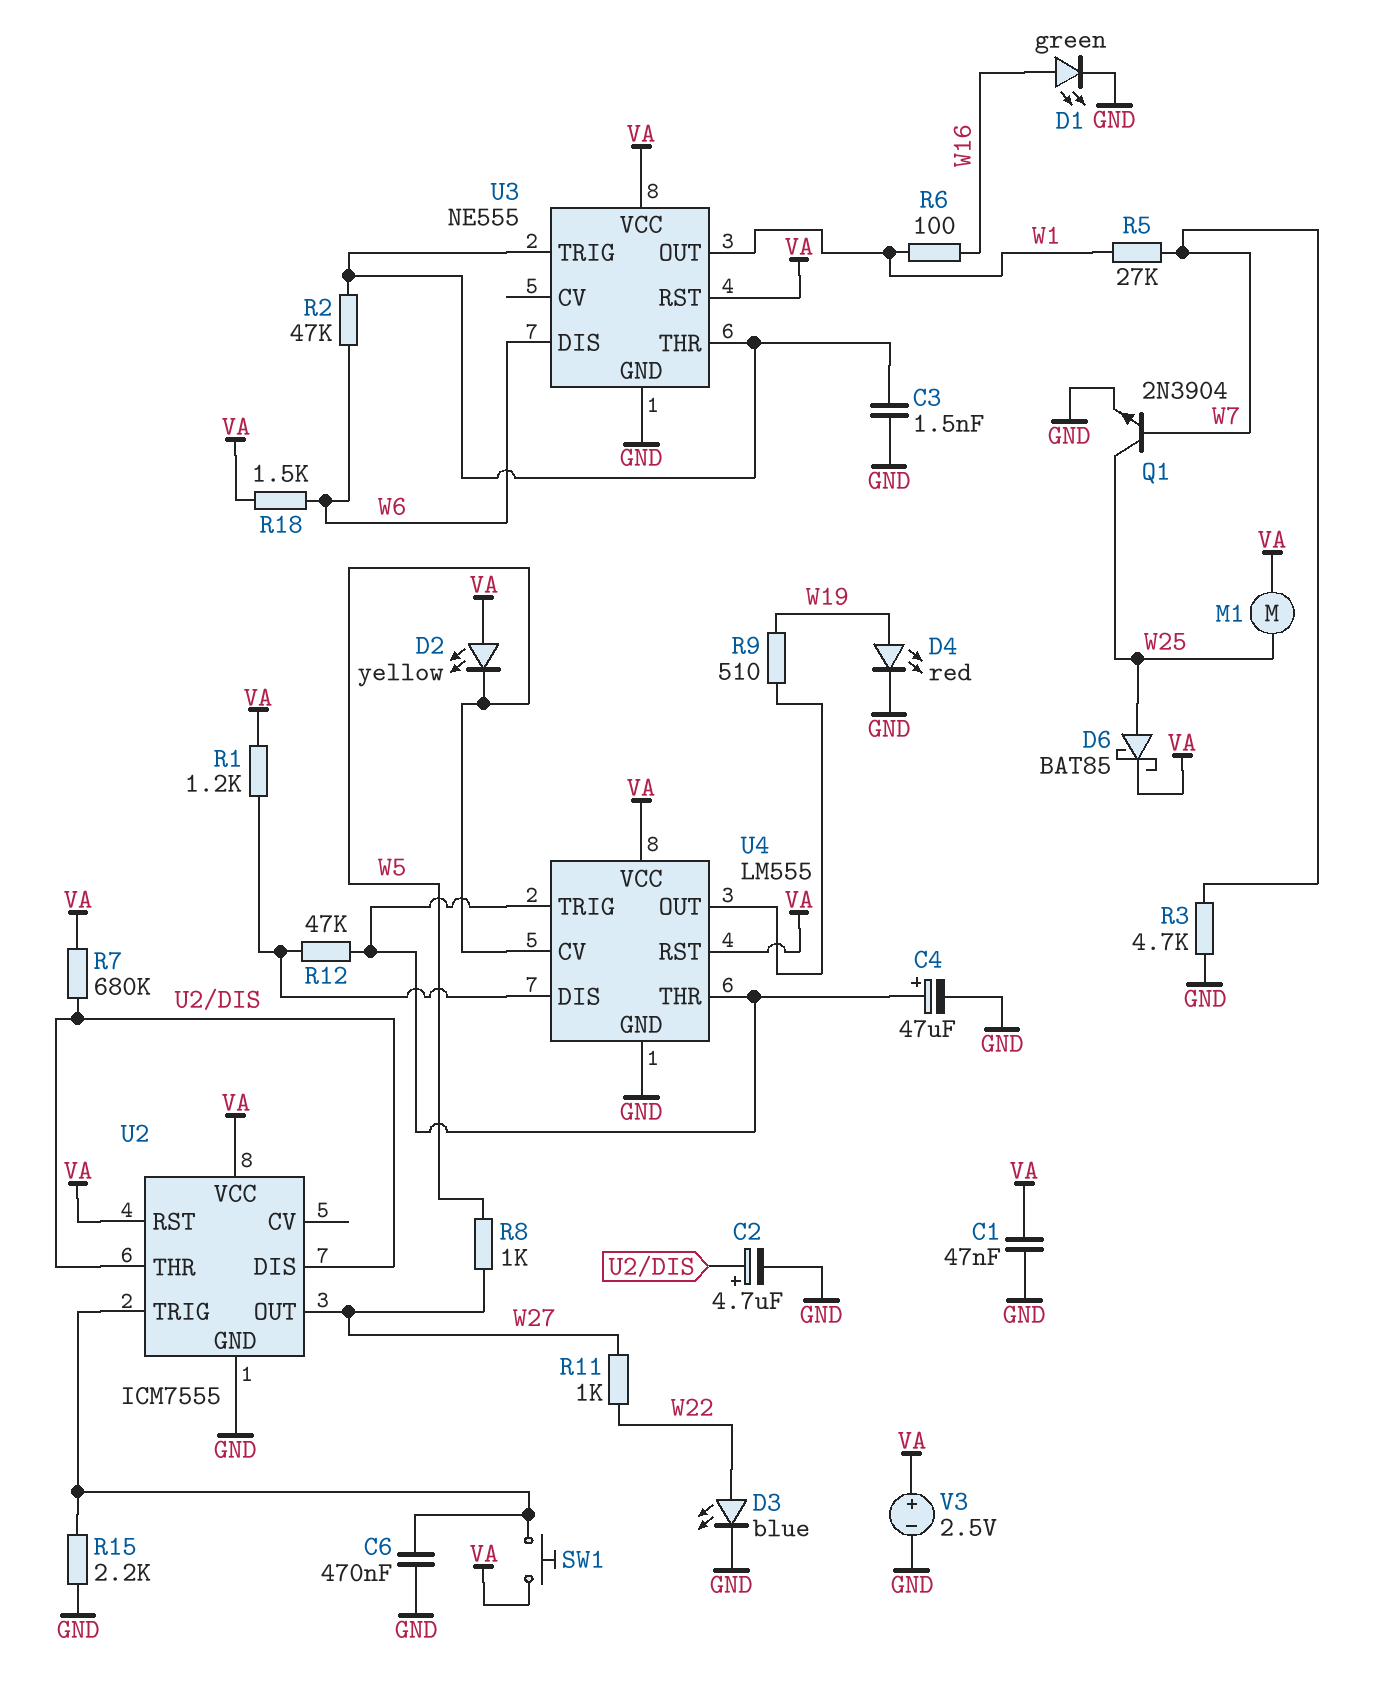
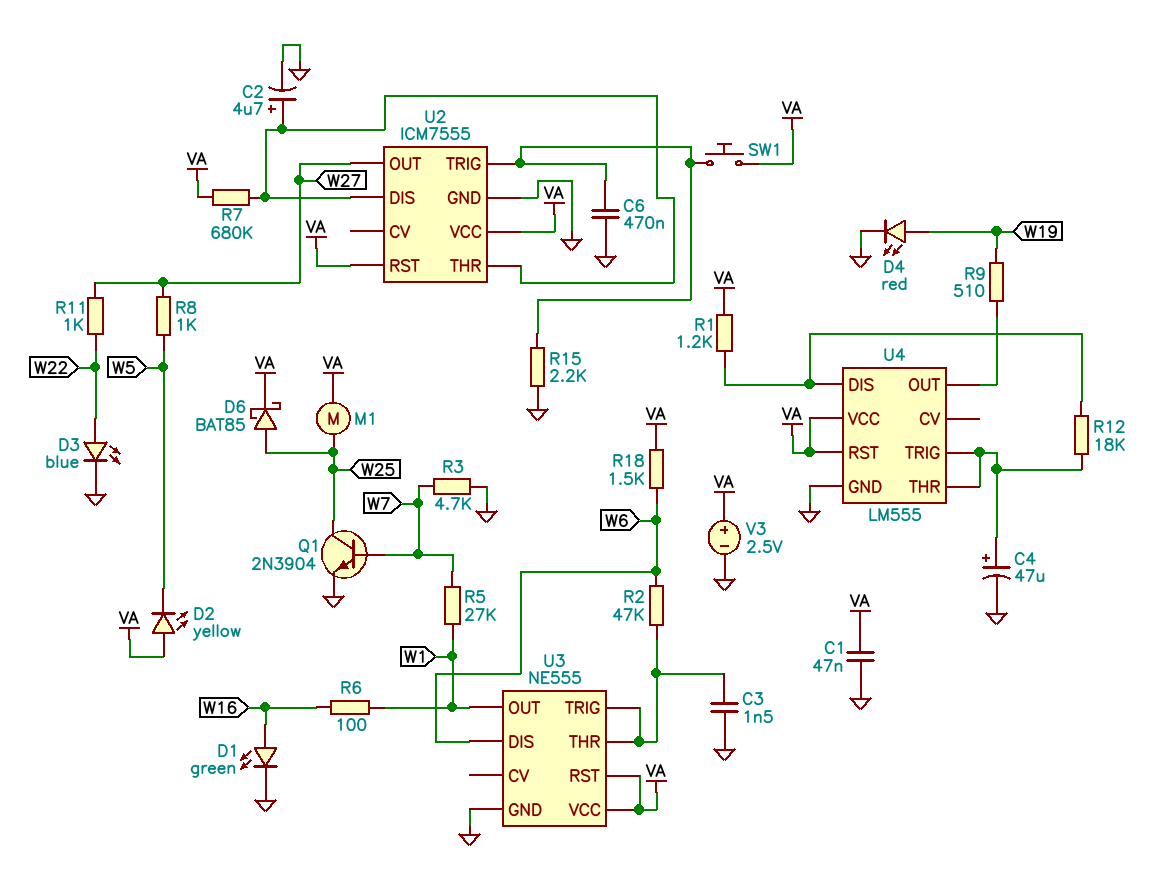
R12: 47k (U4/DIS, U4/THR) -> 18k (U4/DIS, U4/THR)
U4 pin CV: W5 -> none

